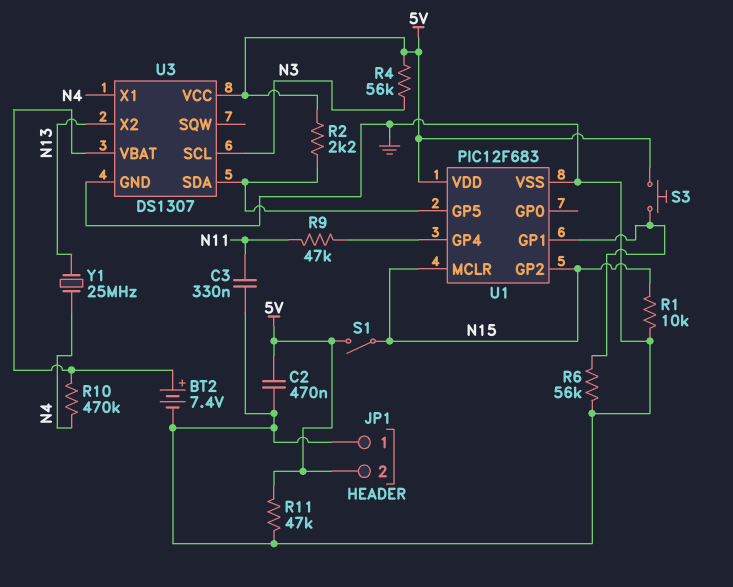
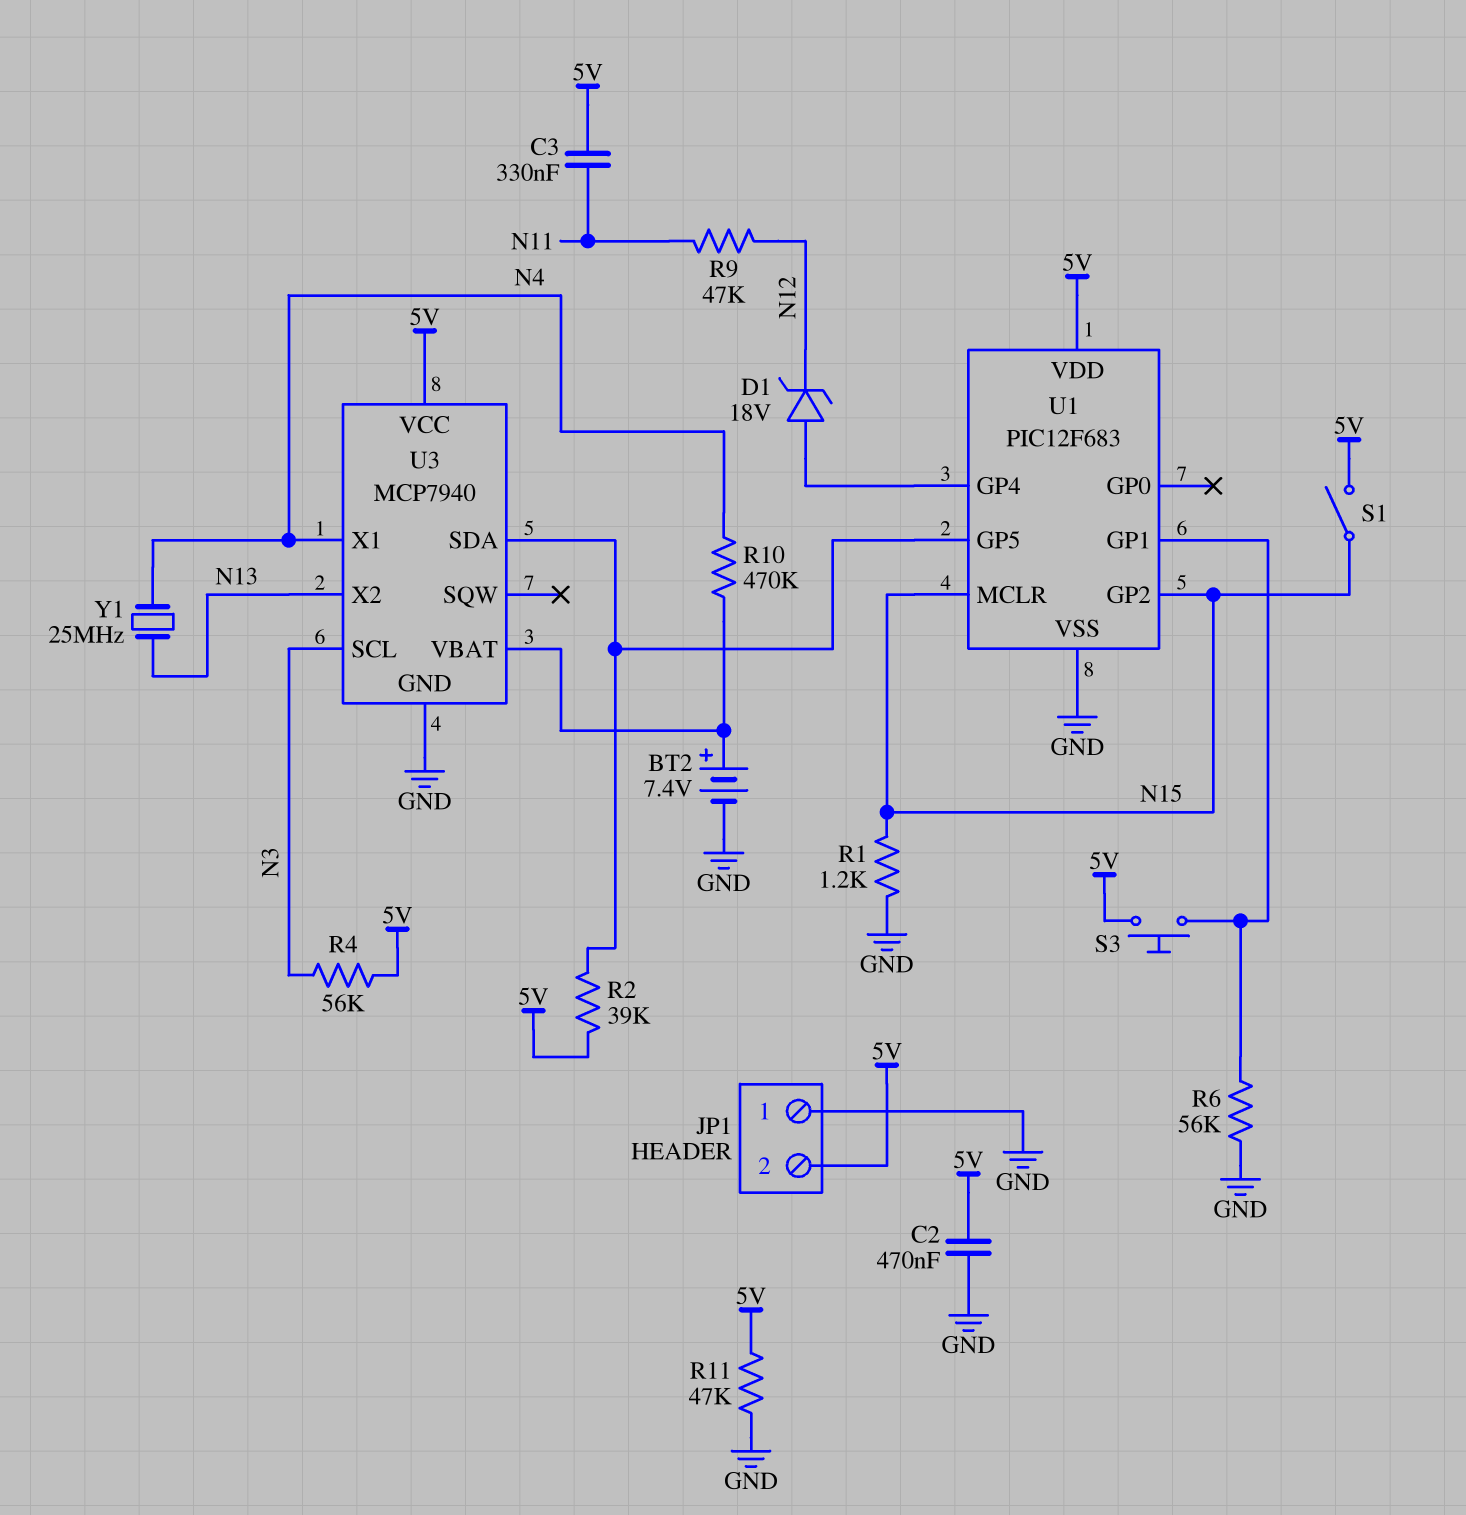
C3: 330nF (GND, N11) -> 330nF (5V, N11)
D1: none -> zener 18V (A U1/GP4, K N12)
R1: 10k (GND, N15) -> 1.2k (GND, N15)
R2: 2.2k (5V, U1/GP5) -> 39k (5V, U1/GP5)
R9: 47k (N11, U1/GP4) -> 47k (N11, N12)
U3: DS1307 -> MCP7940

